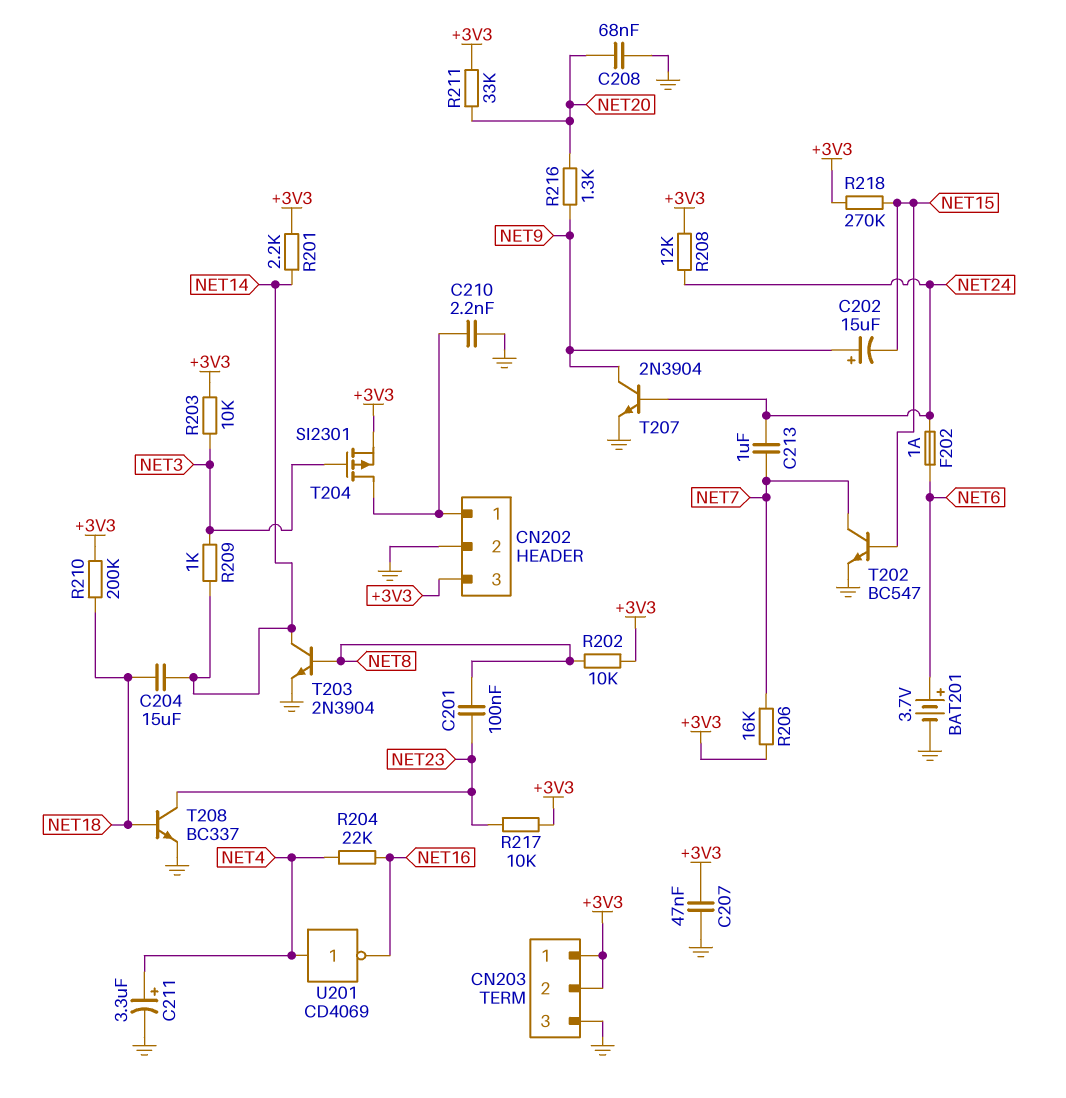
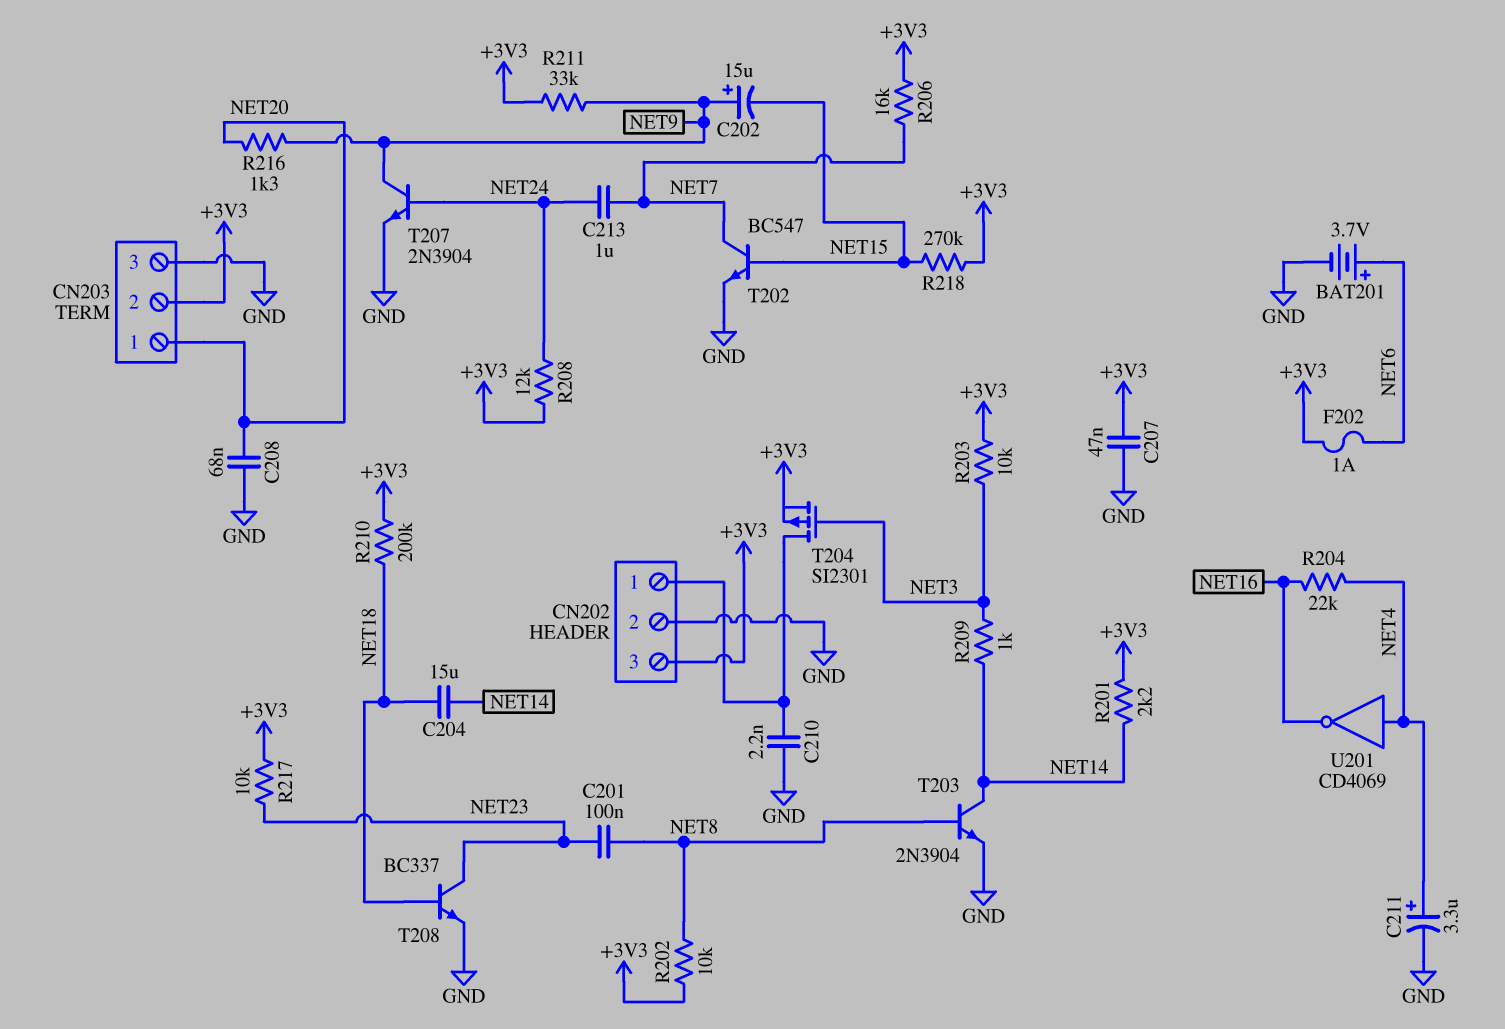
CN203 pin 1: +3V3 -> NET20
F202: 1A (NET6, NET24) -> 1A (+3V3, NET6)
R211: 33k (+3V3, NET20) -> 33k (+3V3, NET9)

